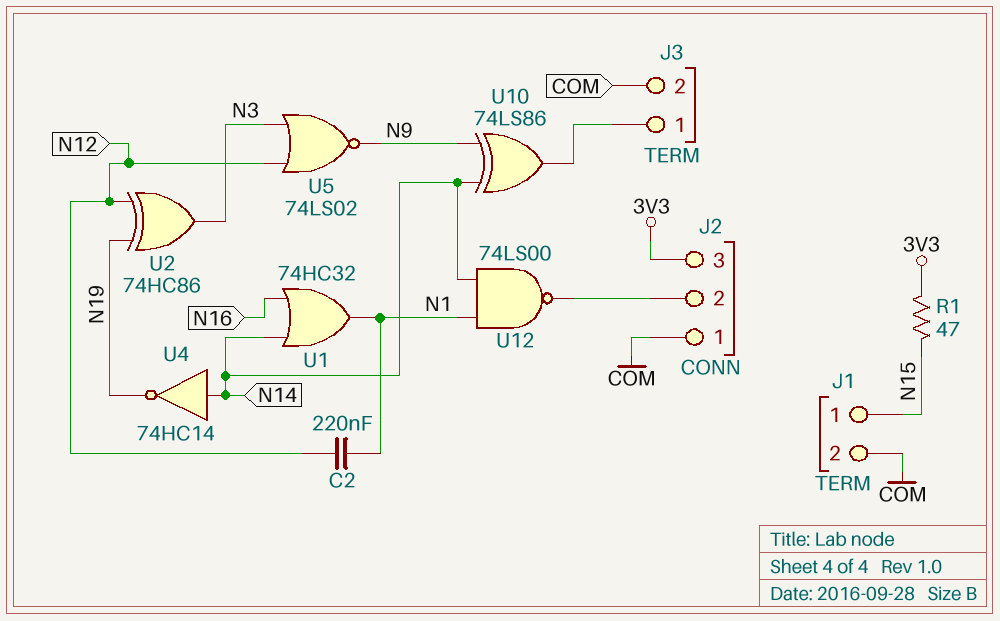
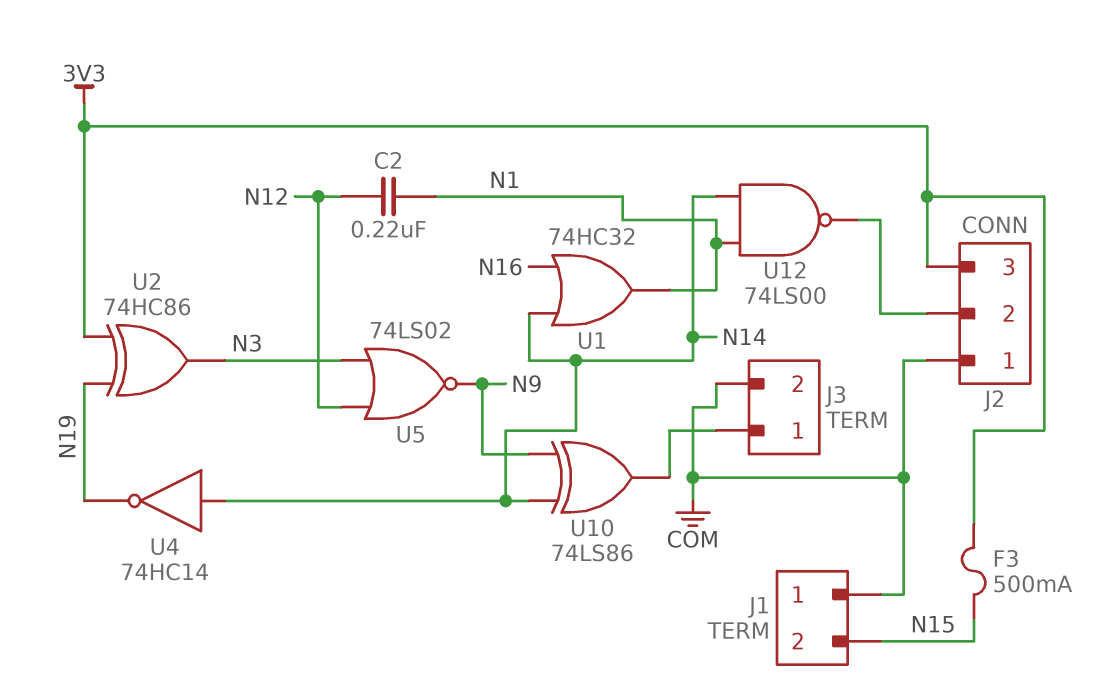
F3: none -> 500mA (3V3, N15)
J1 pin 1: N15 -> COM
J1 pin 2: COM -> N15
R1: 47 (3V3, N15) -> none
U2: XOR 74HC86 (in N12, in N19, out N3) -> XOR 74HC86 (in 3V3, in N19, out N3)

